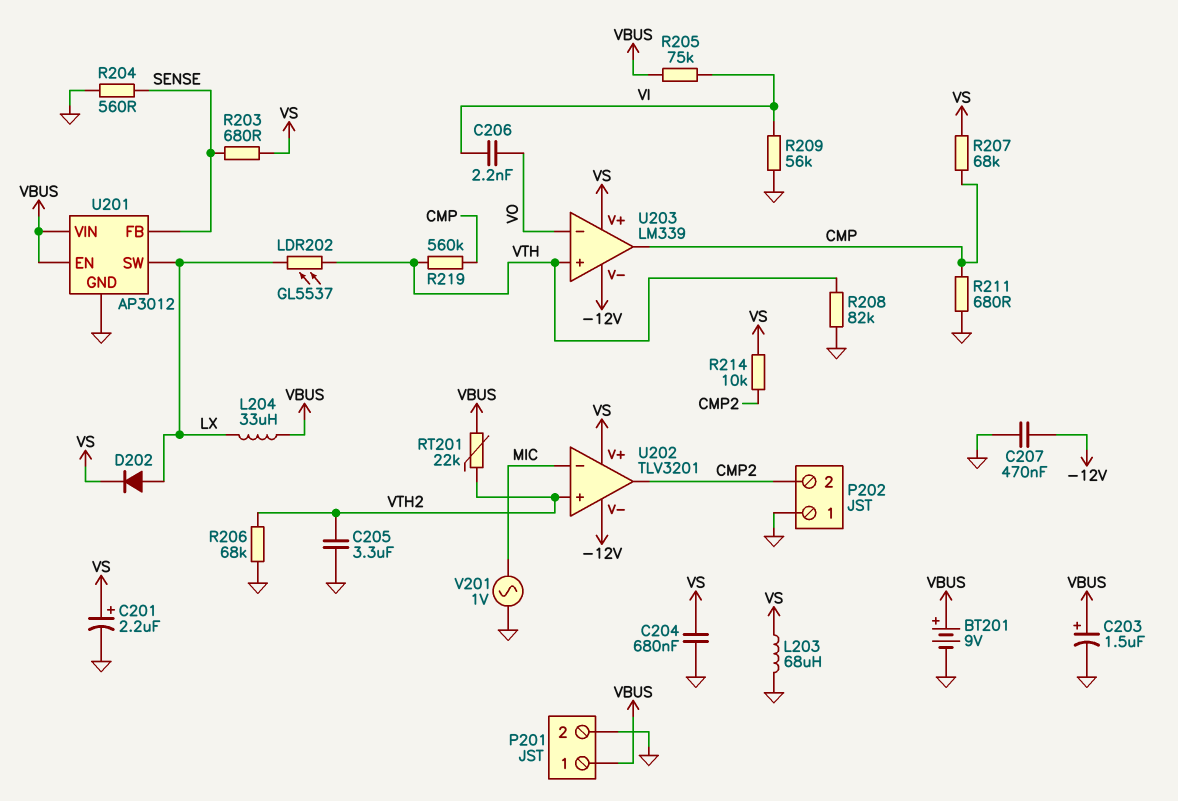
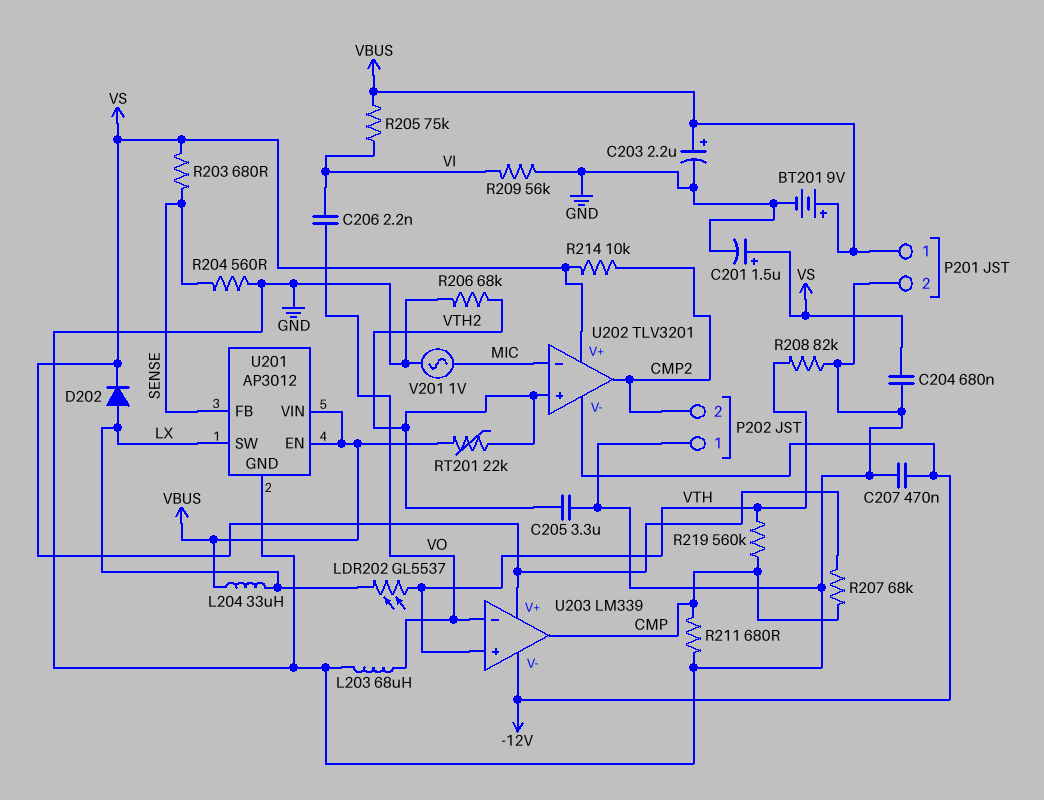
C201: 2.2uF (plus VS, minus GND) -> 1.5uF (plus VS, minus GND)
C203: 1.5uF (plus VBUS, minus GND) -> 2.2uF (plus VBUS, minus GND)
L203: 68uH (GND, VS) -> 68uH (GND, VO)

